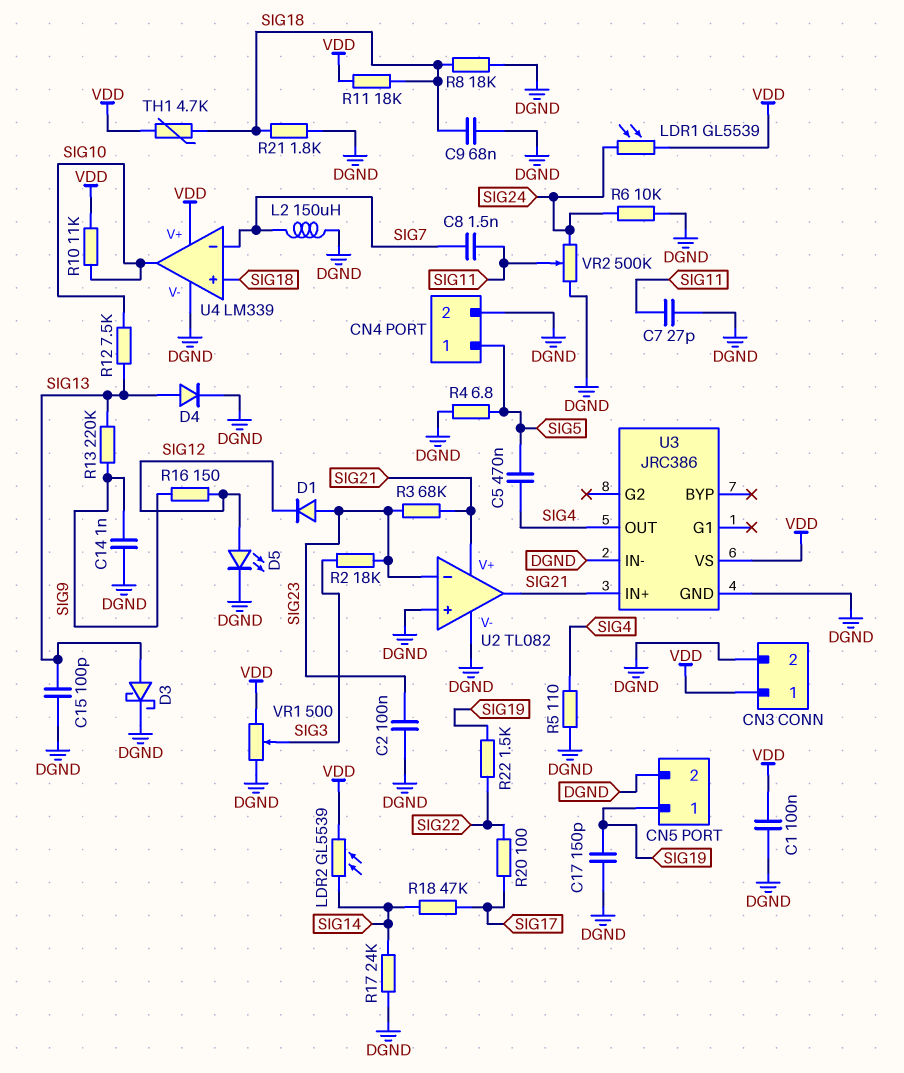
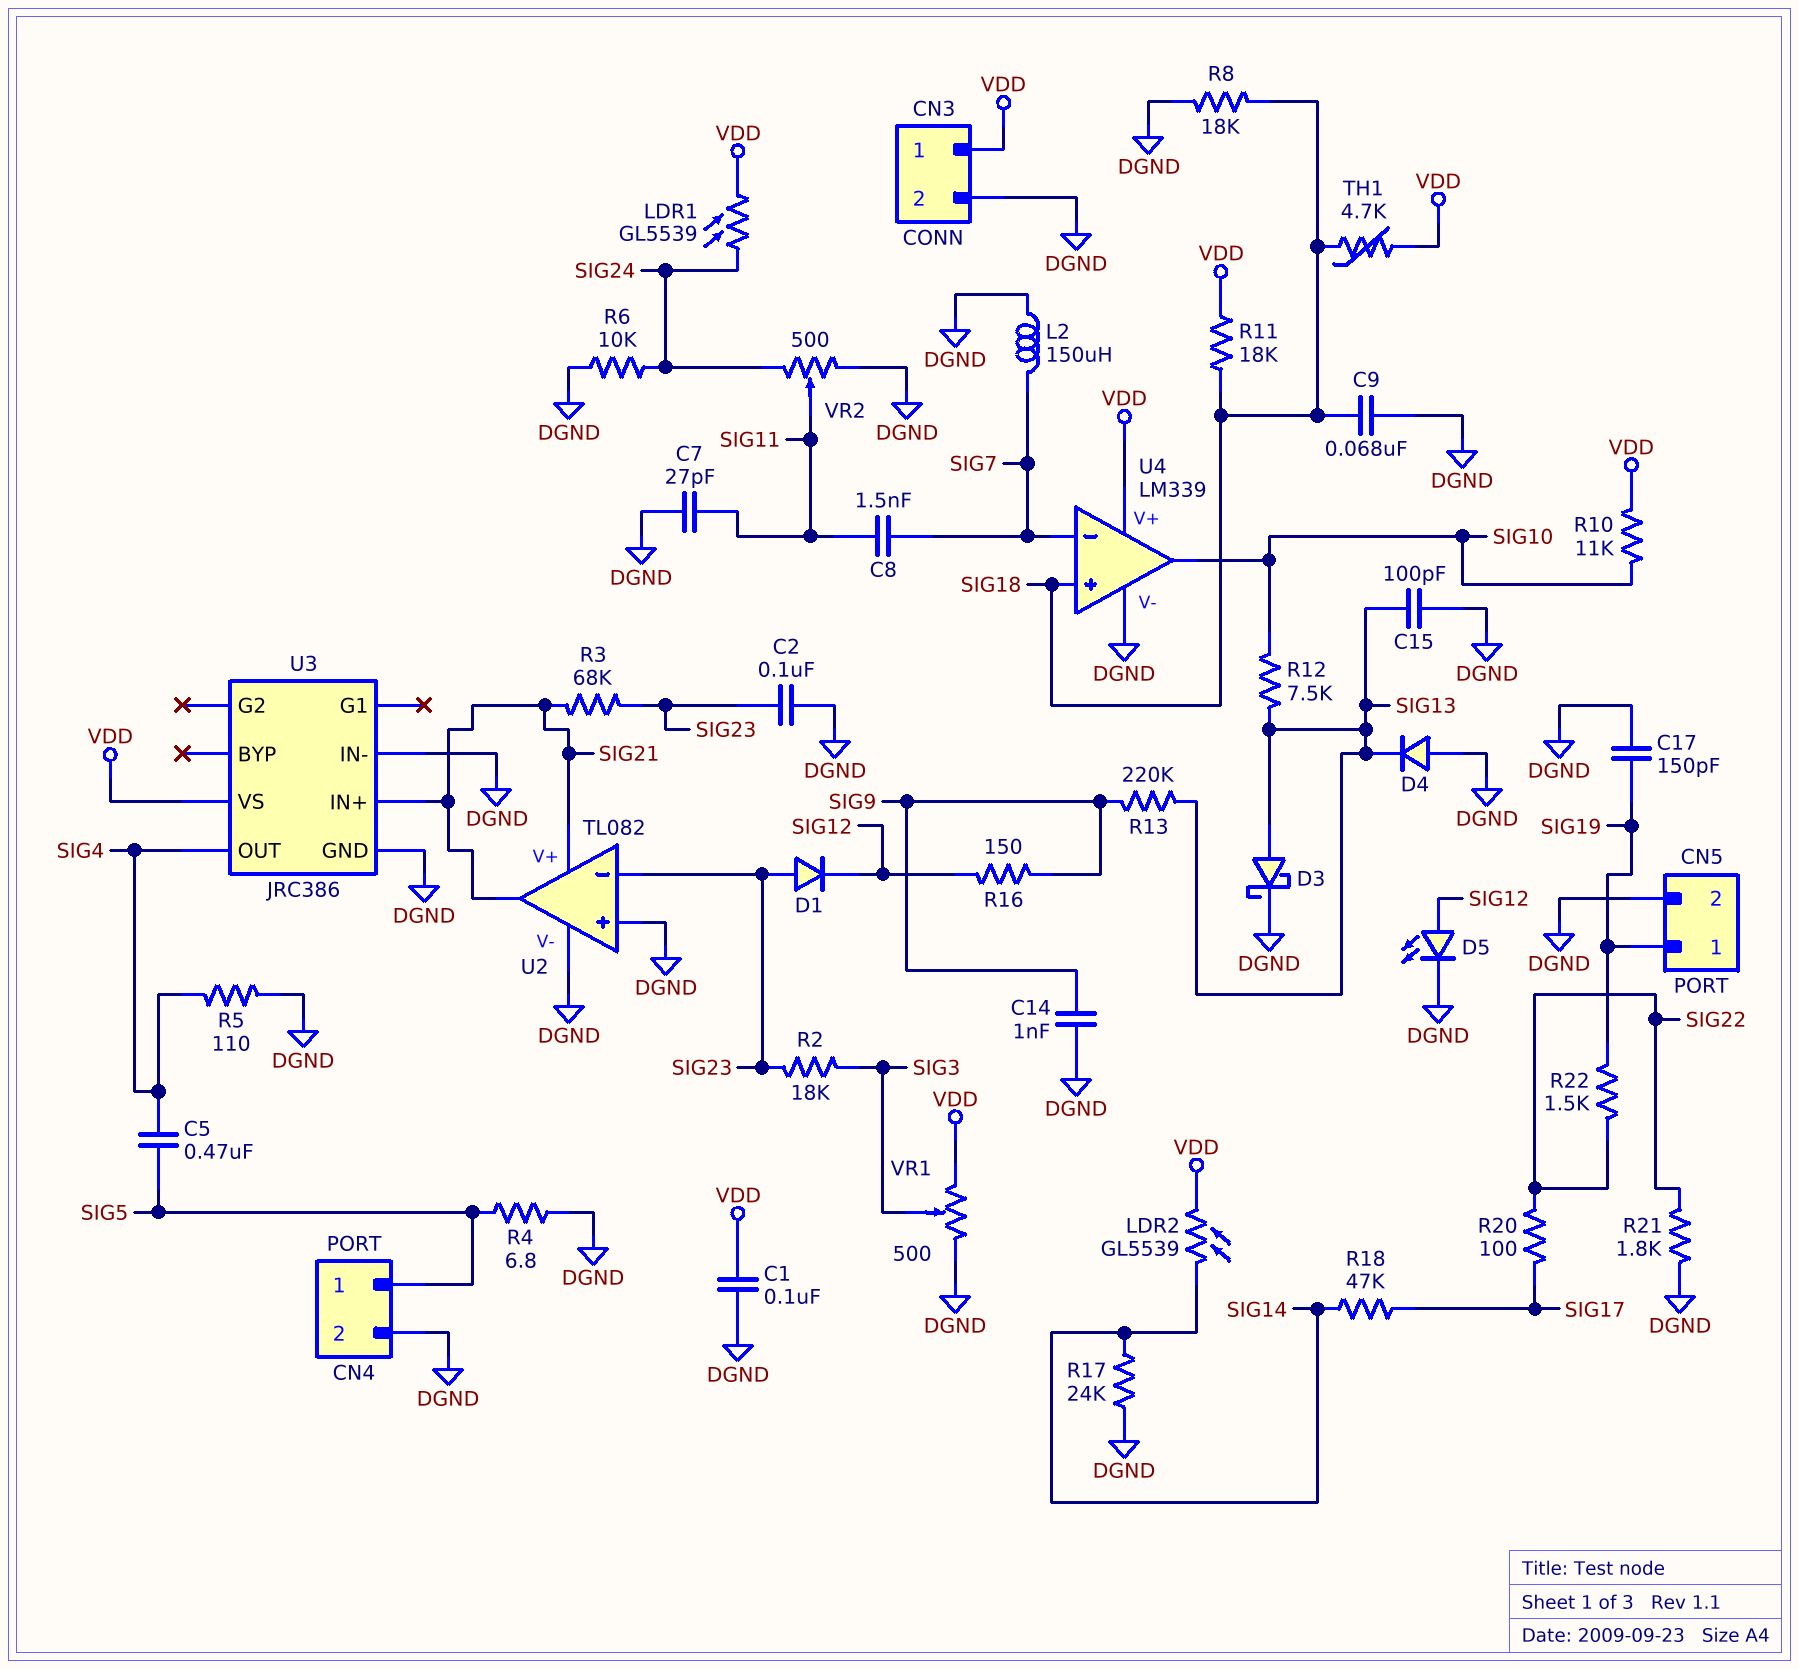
D4: diode (A SIG13, K DGND) -> diode (A DGND, K SIG13)
R21: 1.8k (DGND, SIG18) -> 1.8k (DGND, SIG22)
VR2: 500k (DGND, SIG24, wiper SIG11) -> 500 (DGND, SIG24, wiper SIG11)

